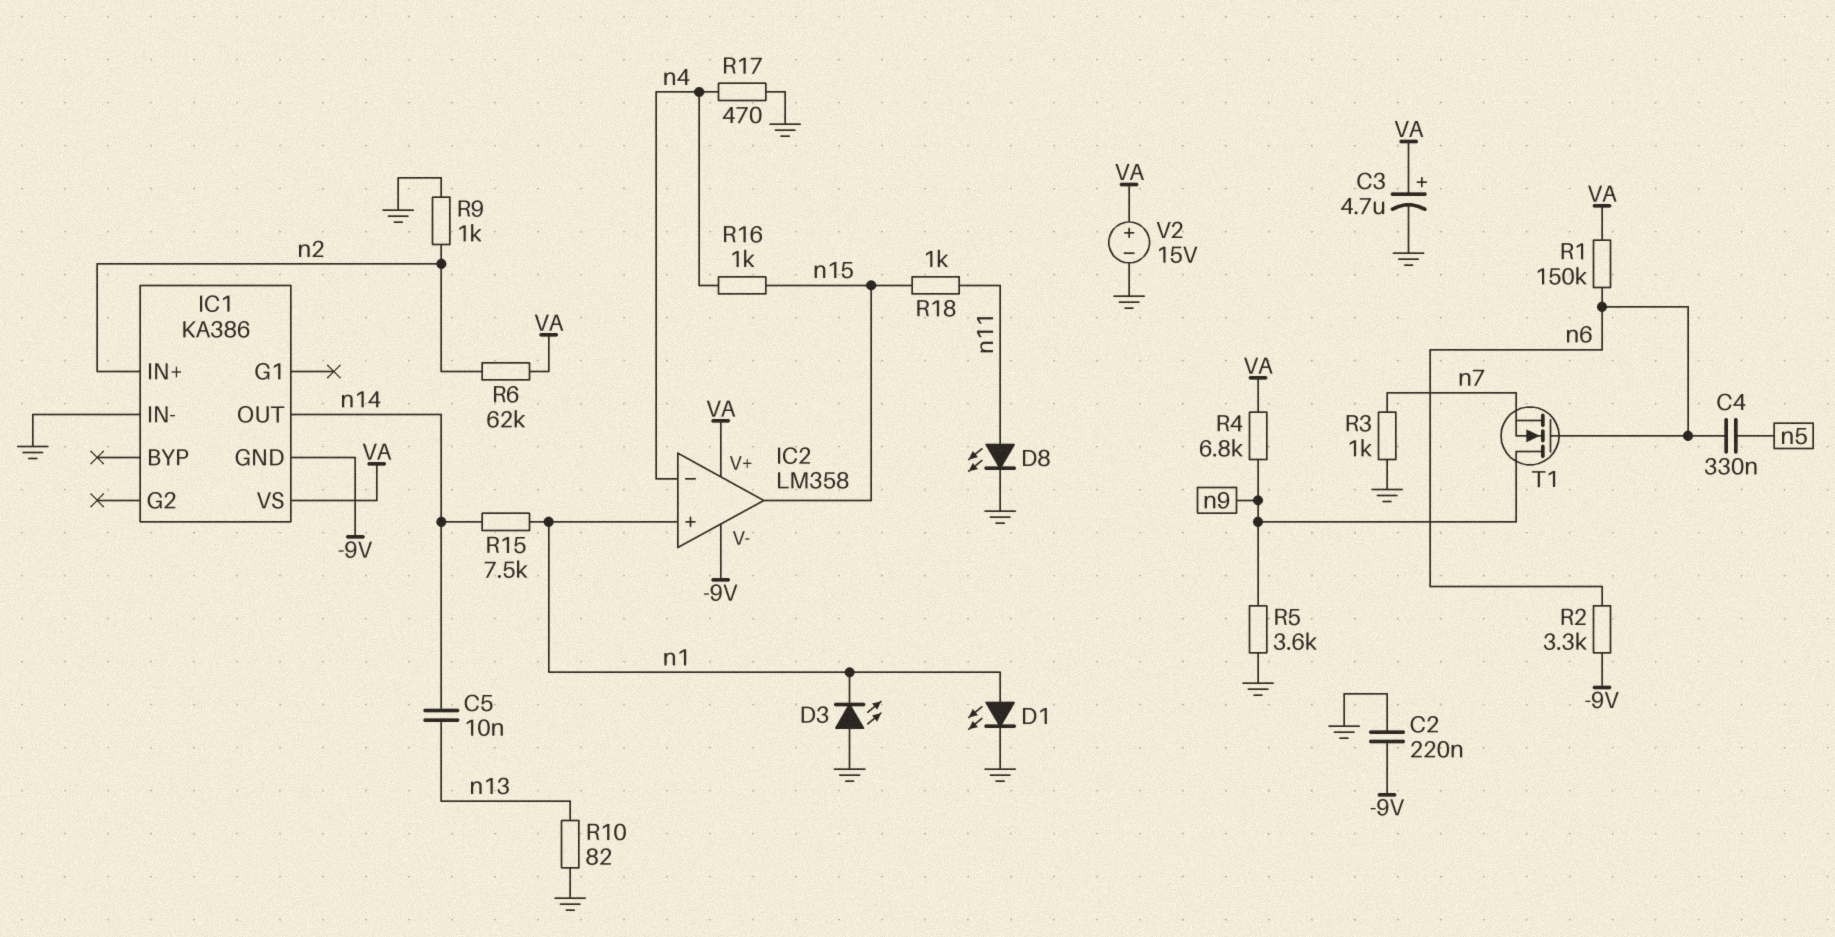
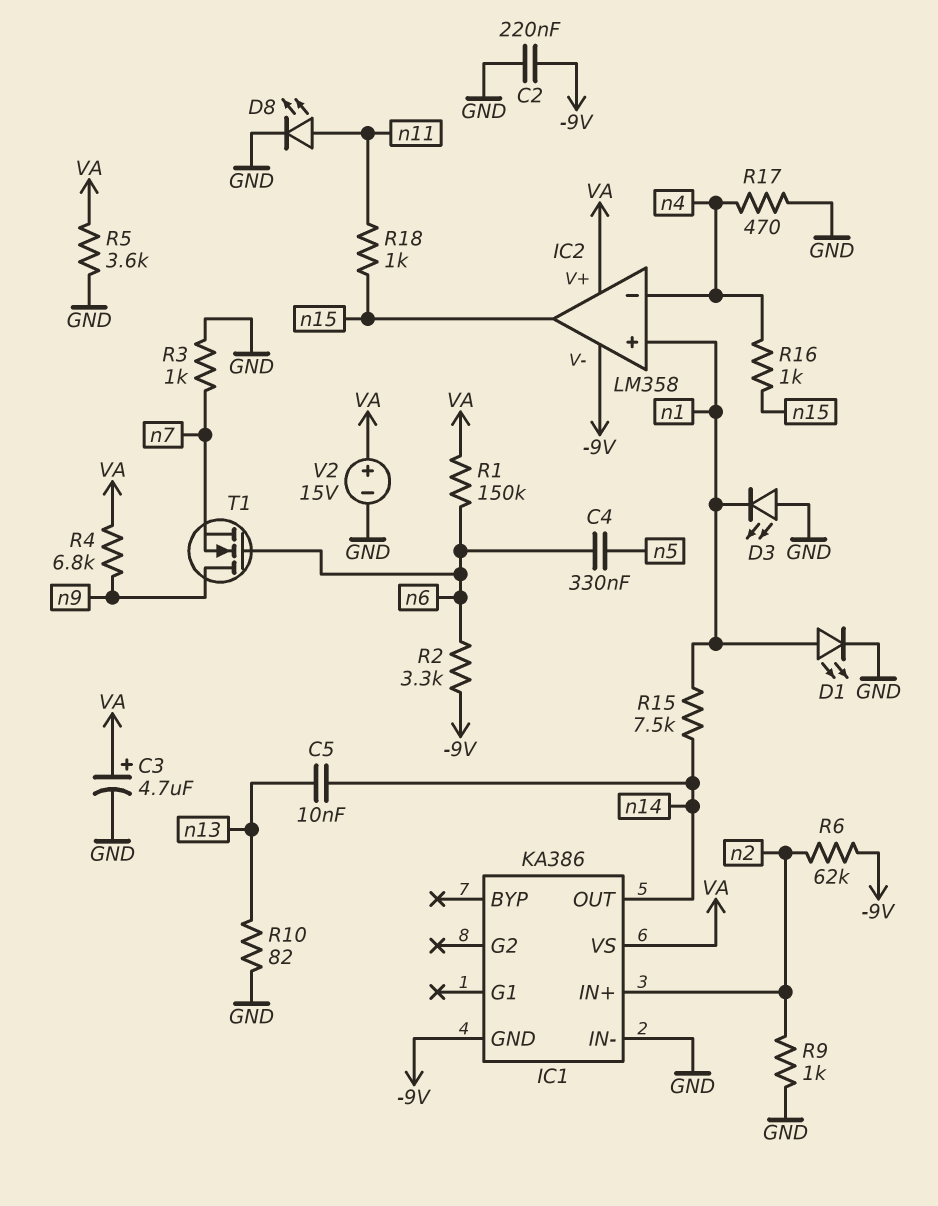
R5: 3.6k (GND, n9) -> 3.6k (GND, VA)
R6: 62k (VA, n2) -> 62k (-9V, n2)

